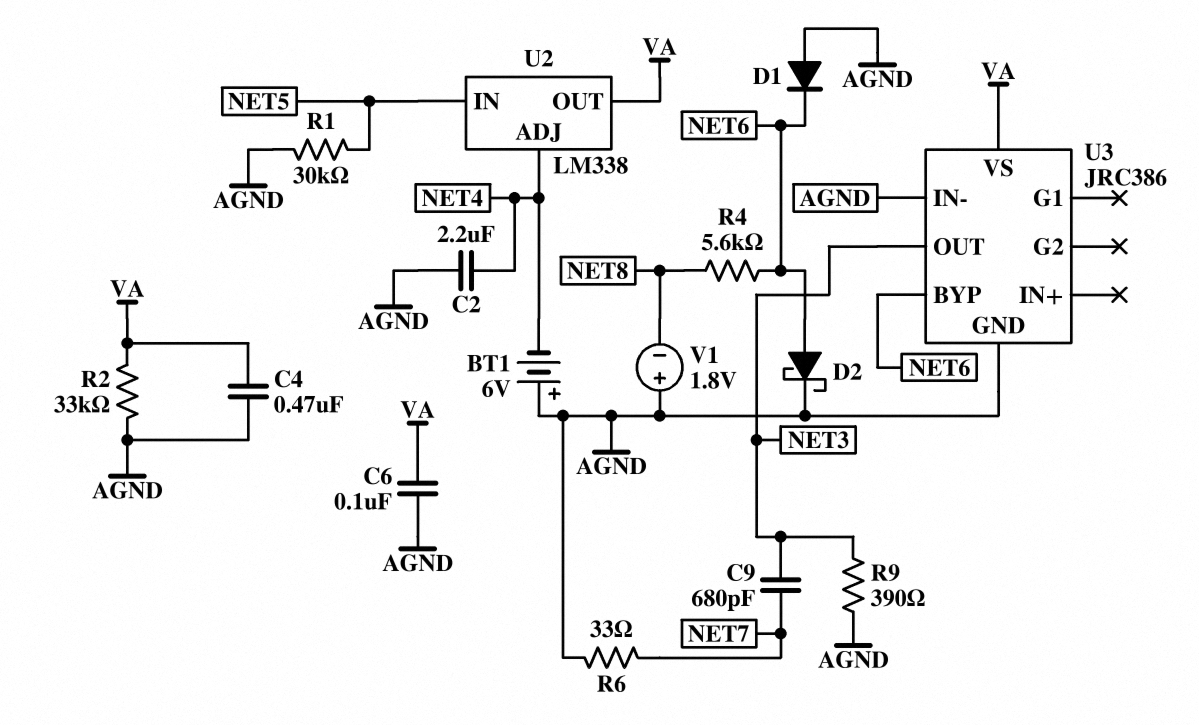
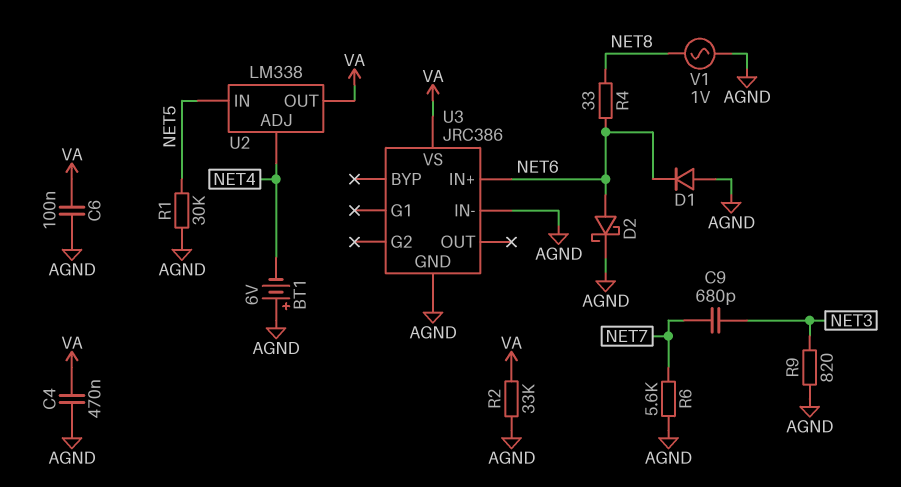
C2: 2.2uF (AGND, NET4) -> none
R4: 5.6k (NET6, NET8) -> 33 (NET6, NET8)
R6: 33 (AGND, NET7) -> 5.6k (AGND, NET7)
R9: 390 (AGND, NET3) -> 820 (AGND, NET3)
U3 pin BYP: NET6 -> none
U3 pin IN+: none -> NET6
U3 pin OUT: NET3 -> none
V1: 1.8V (plus AGND, minus NET8) -> AC 1V (AGND, NET8)

